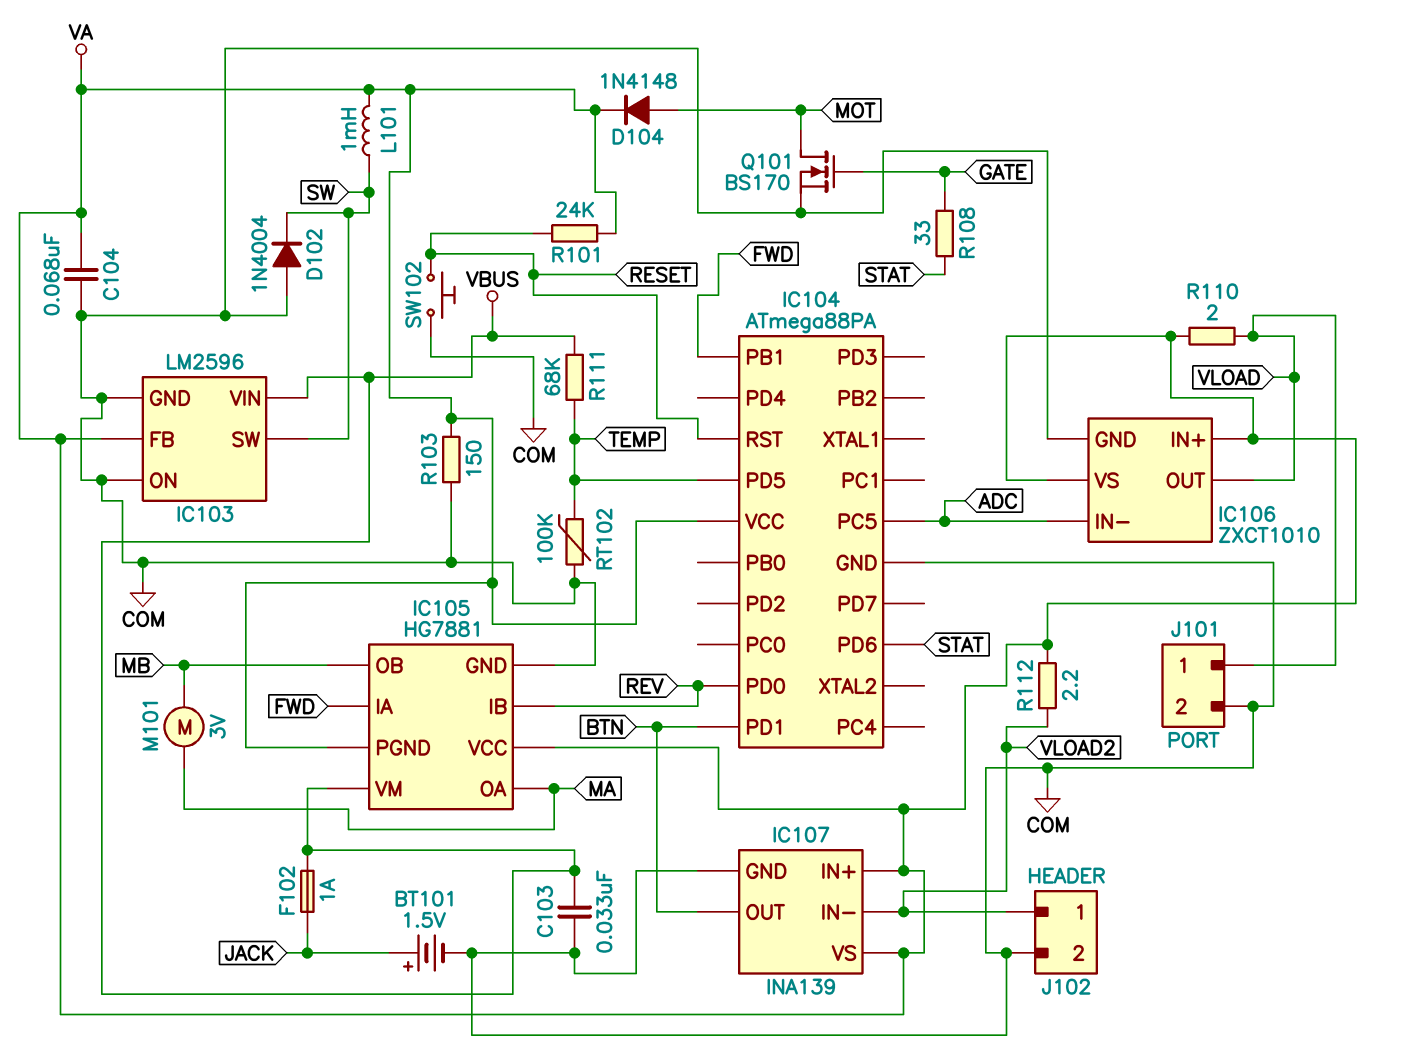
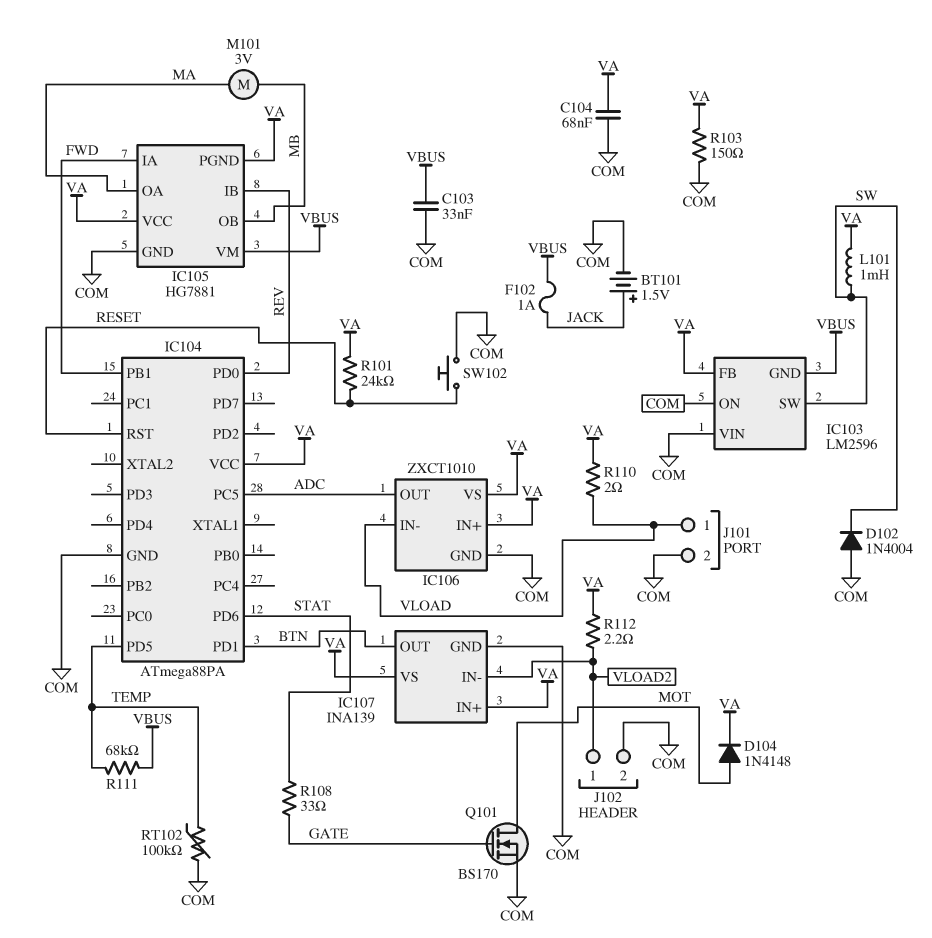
IC103 pin GND: COM -> VBUS
IC103 pin VIN: VBUS -> COM
IC106 pin IN-: ADC -> VLOAD
IC106 pin OUT: VLOAD -> ADC

